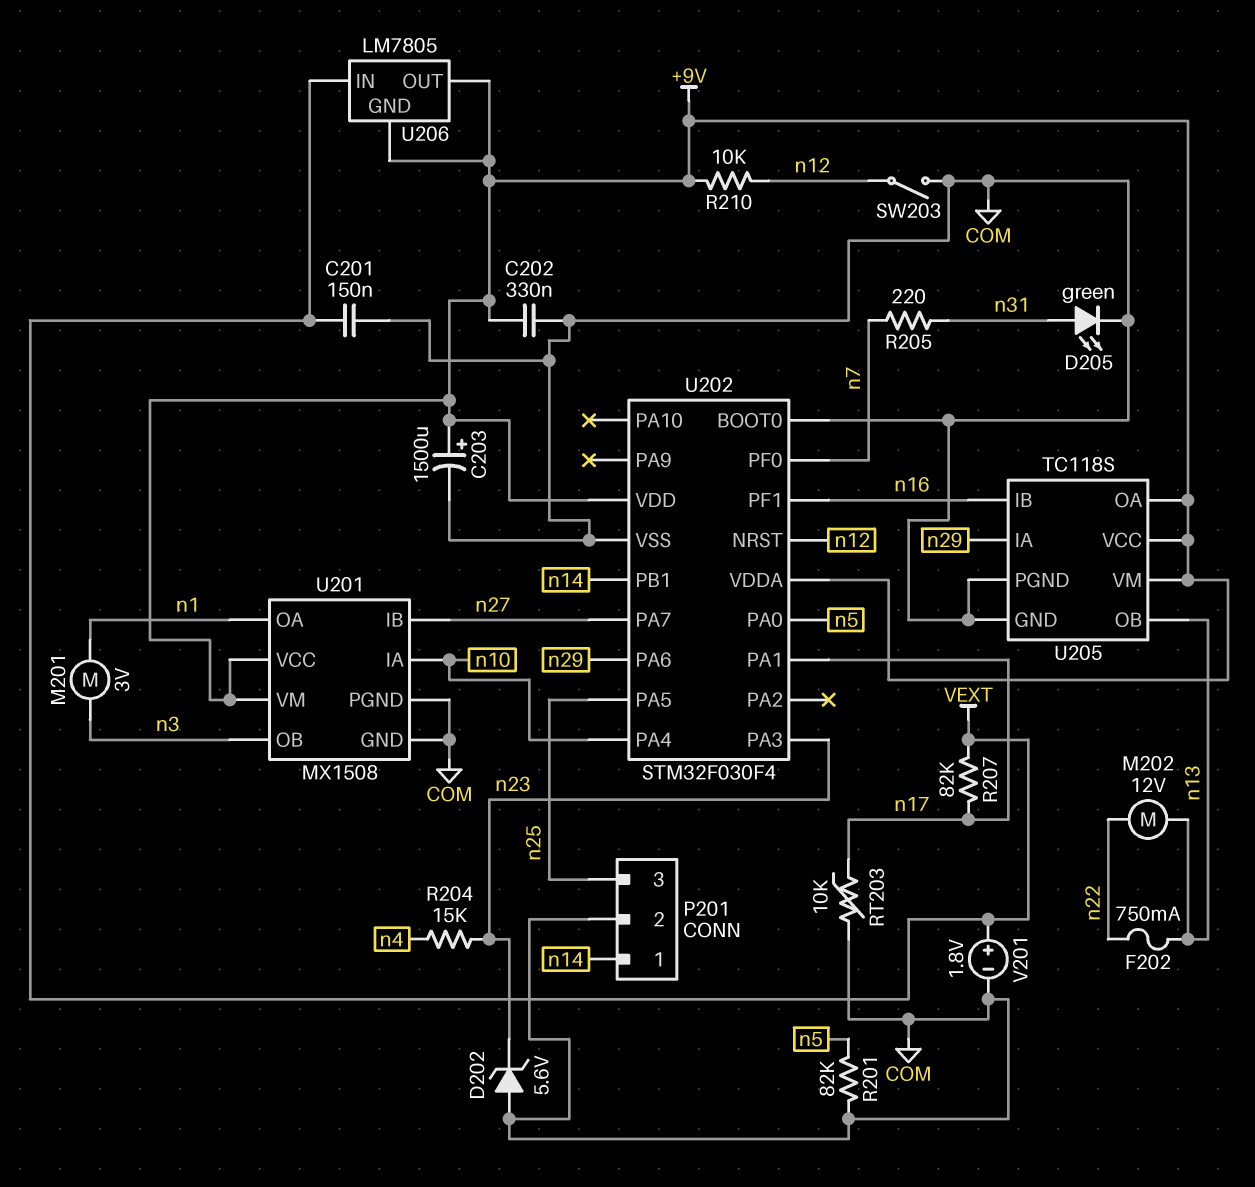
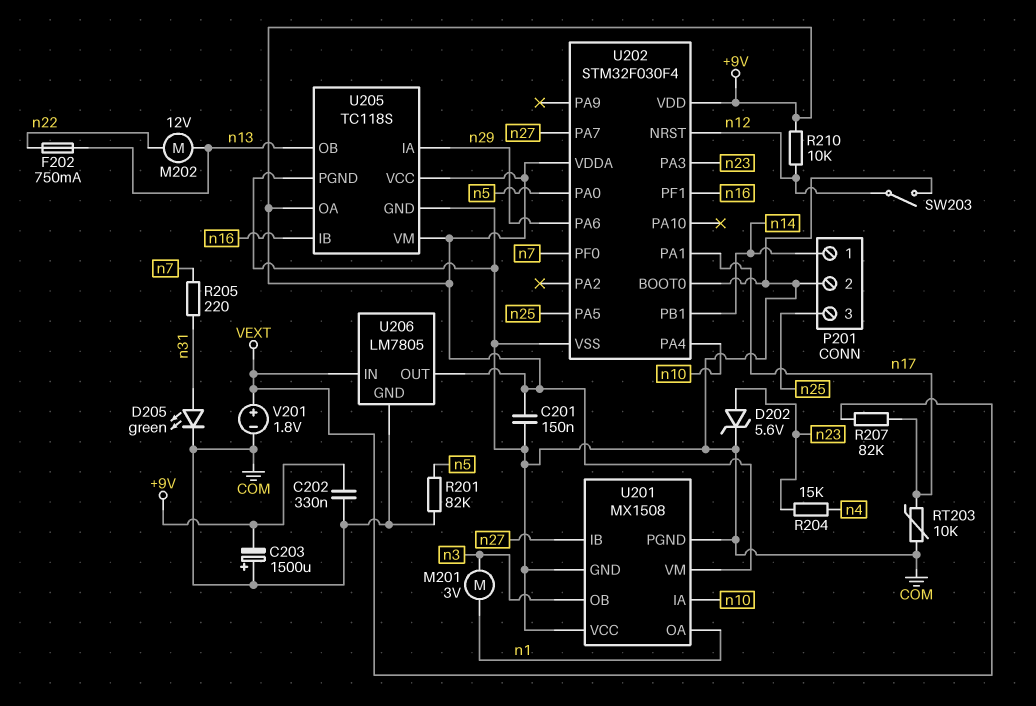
C201: 150nF (COM, VEXT) -> 150nF (+9V, COM)
C203: 1500uF (plus +9V, minus COM) -> 1500uF (plus COM, minus +9V)
D202: zener 5.6V (A COM, K n23) -> zener 5.6V (A n23, K COM)
U201 pin VCC: +9V -> COM
U206 pin GND: +9V -> COM

